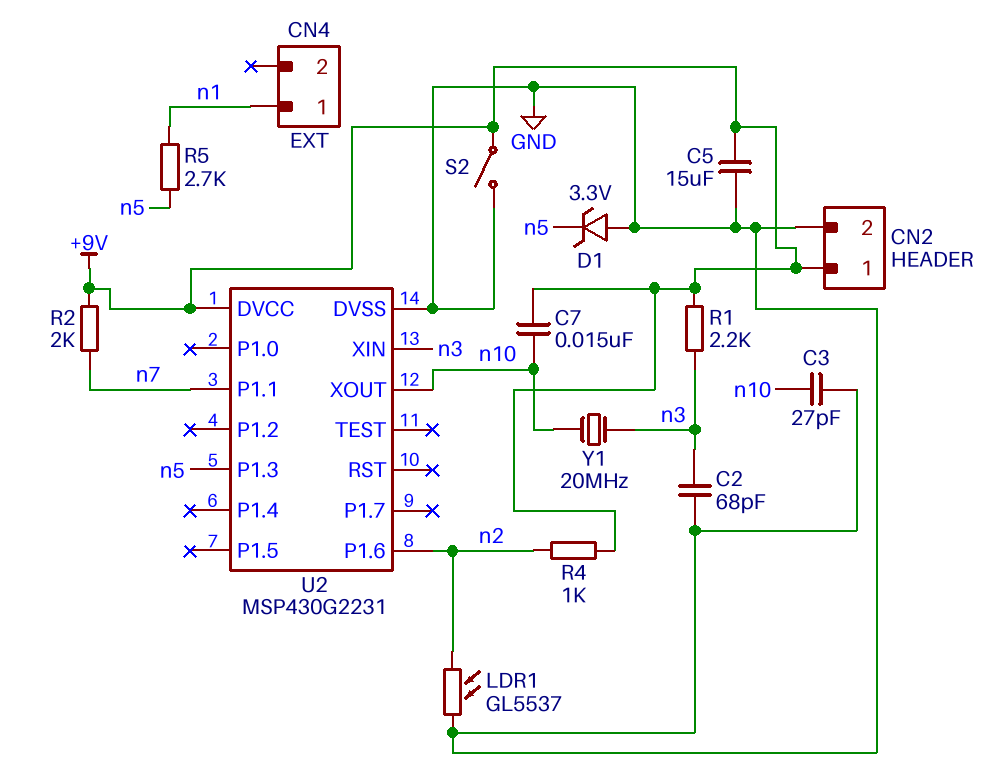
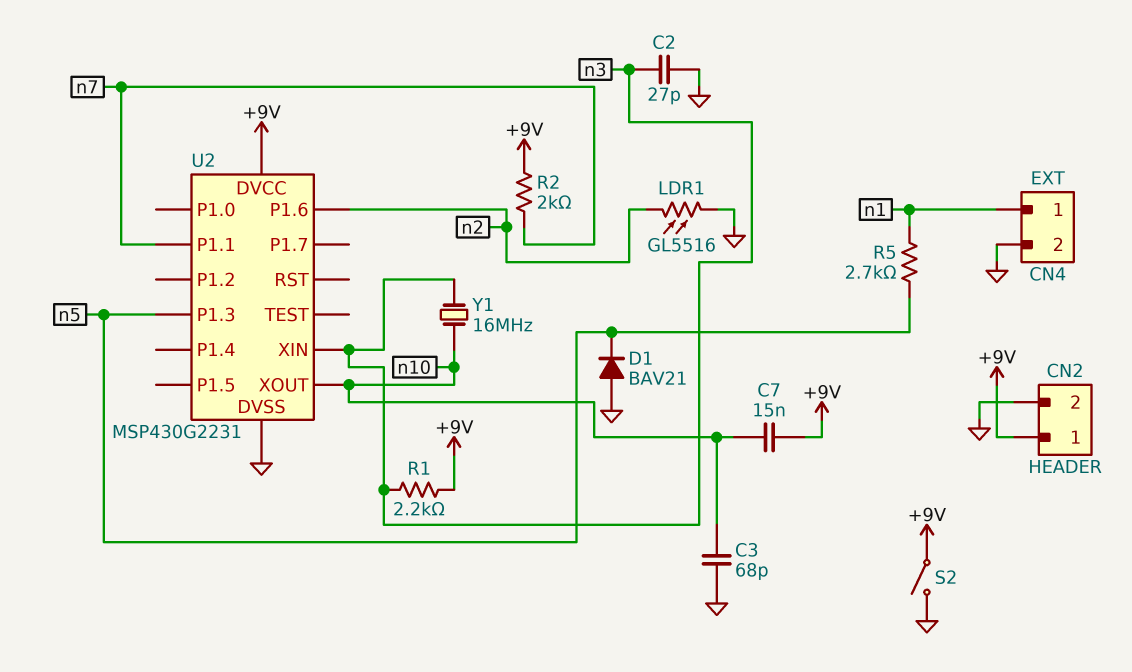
C2: 68pF (GND, n3) -> 27pF (GND, n3)
C3: 27pF (GND, n10) -> 68pF (GND, n10)
C5: 15uF (+9V, GND) -> none
CN4 pin 2: none -> GND
D1: zener 3.3V (A GND, K n5) -> diode BAV21 (A GND, K n5)
LDR1: GL5537 (GND, n2) -> GL5516 (GND, n2)
R4: 1k (+9V, n2) -> none
Y1: 20MHz (n3, n10) -> 16MHz (n3, n10)

